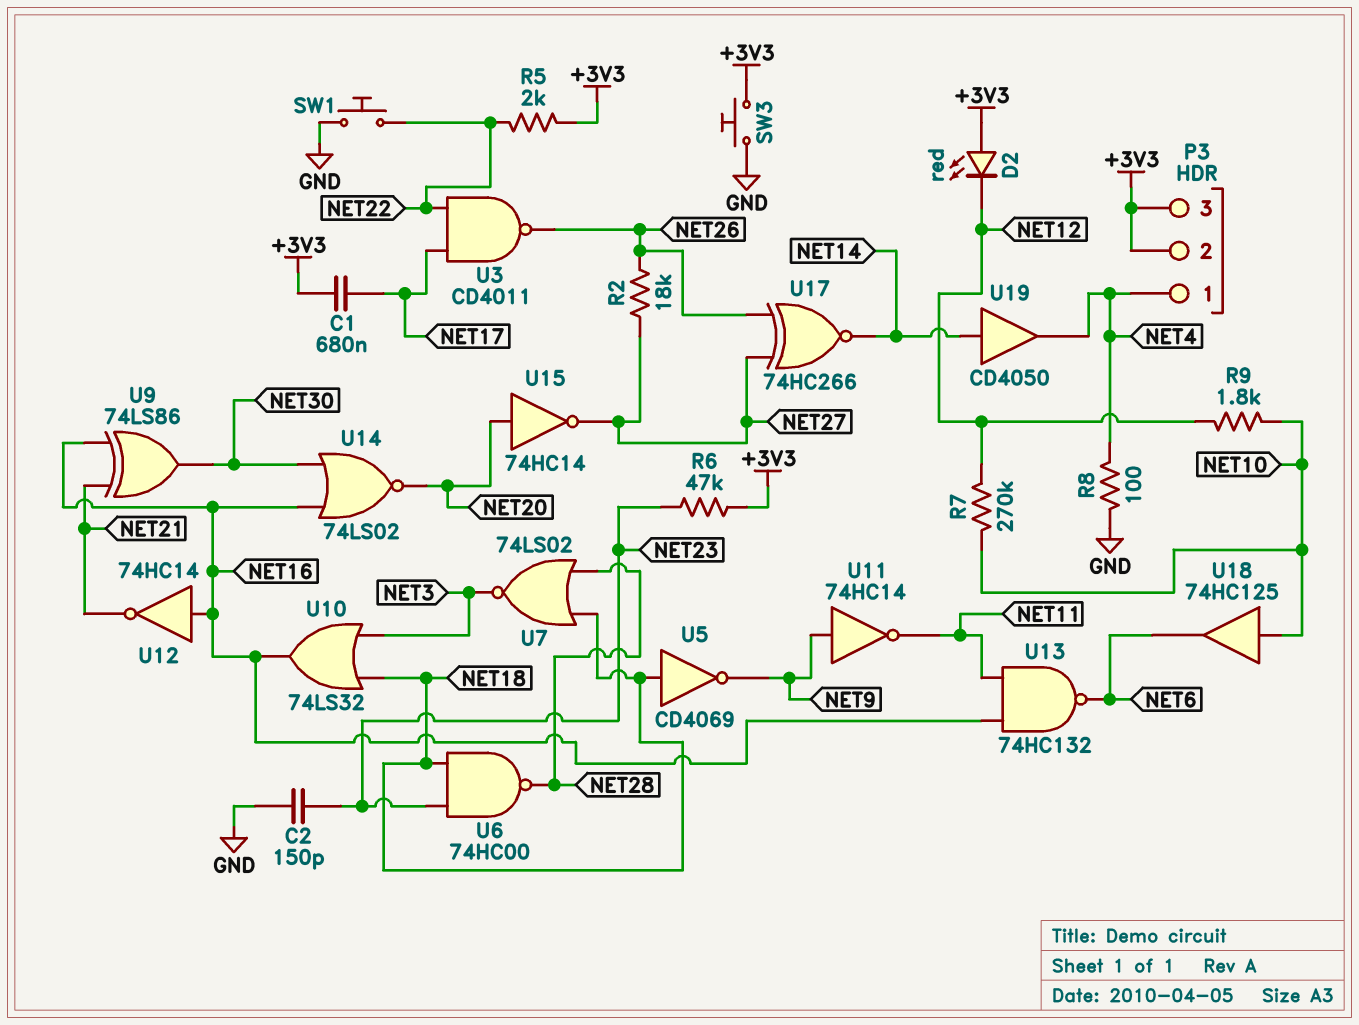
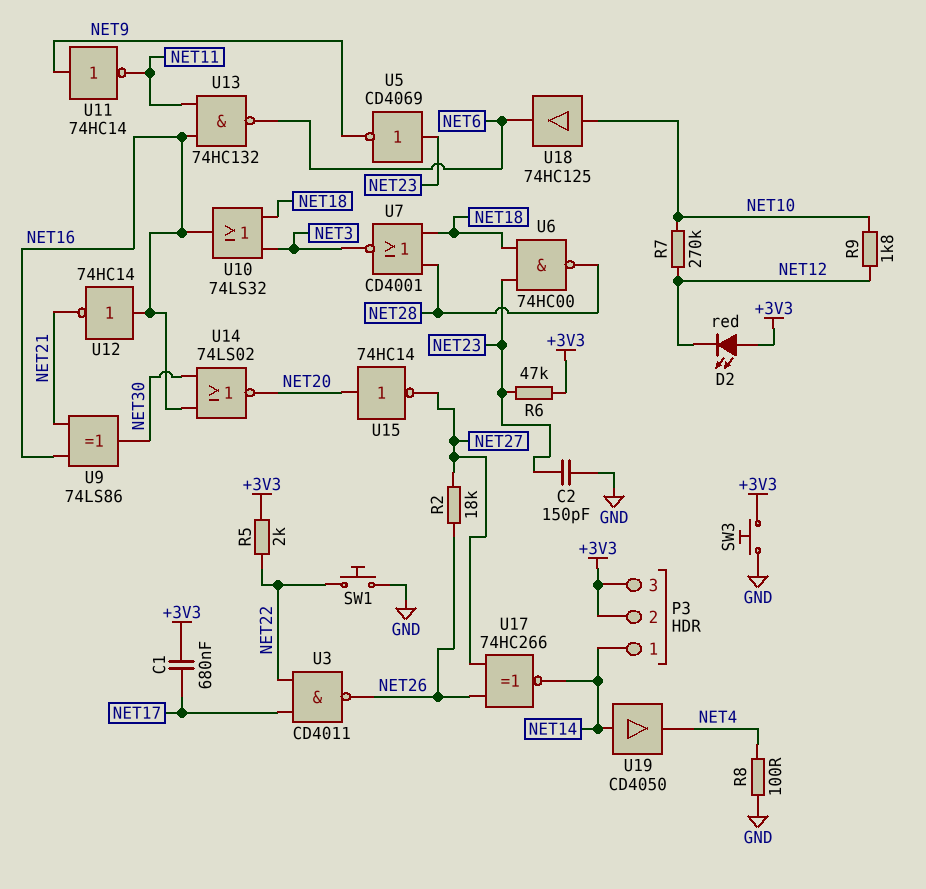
P3 pin 1: NET4 -> NET14
U5: NOT CD4069 (in NET18, out NET9) -> NOT CD4069 (in NET23, out NET9)
U7: NOR 74LS02 (in NET18, in NET28, out NET3) -> NOR CD4001 (in NET18, in NET28, out NET3)

